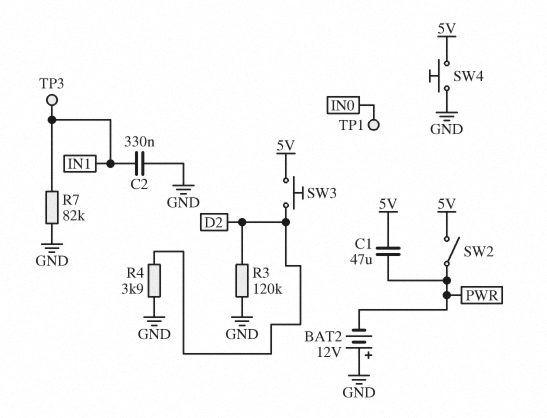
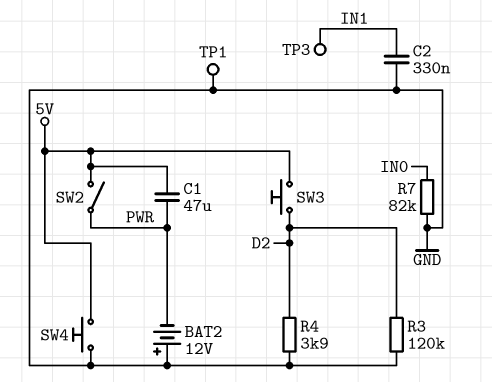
R7: 82k (GND, IN1) -> 82k (GND, IN0)
TP1: test point (IN0) -> test point (GND)

